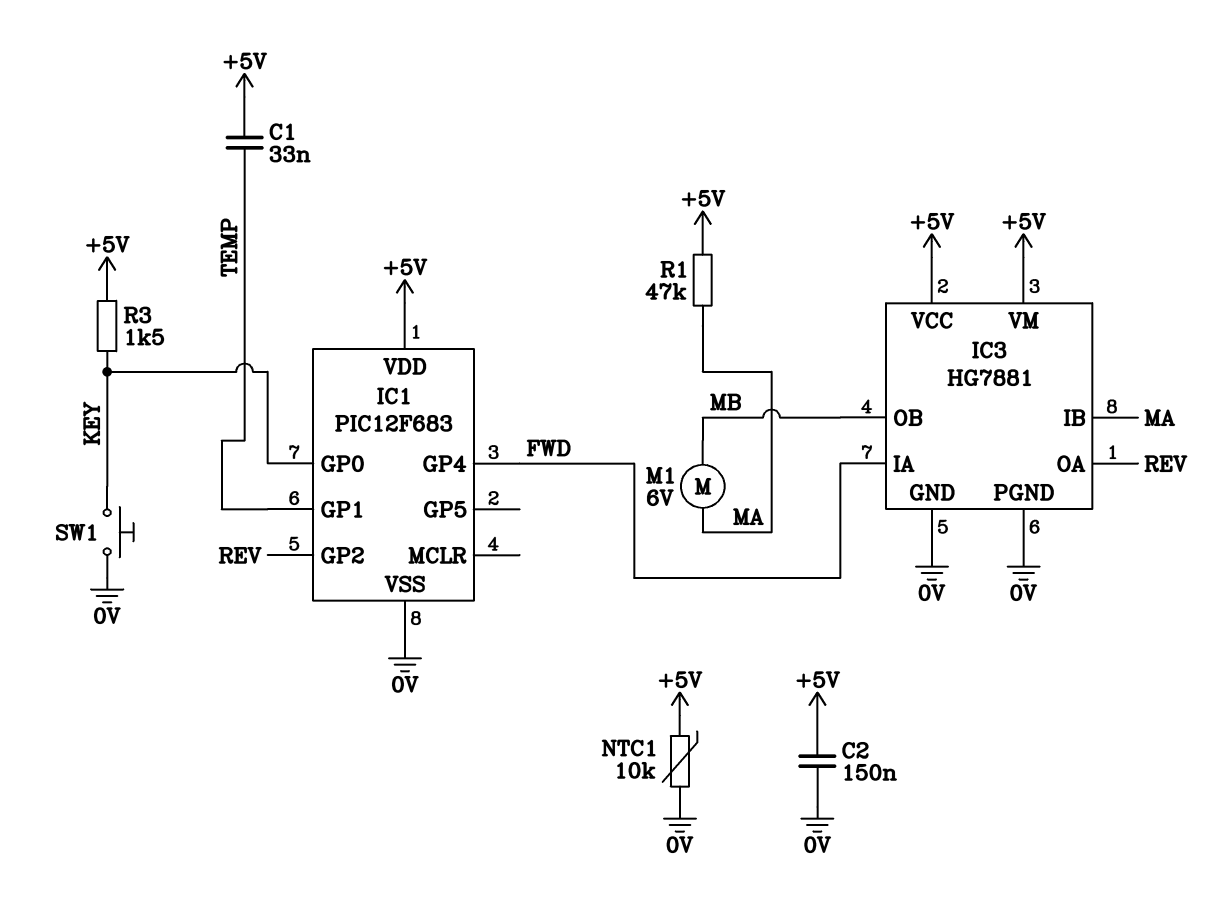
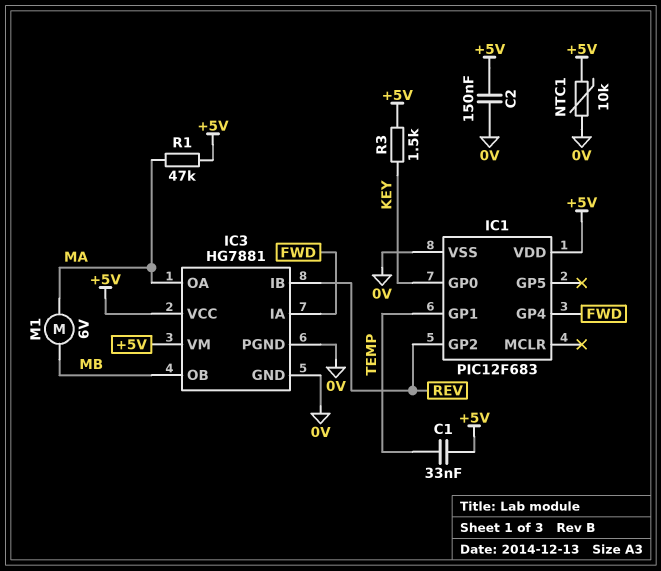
IC3 pin IB: MA -> REV
IC3 pin OA: REV -> MA
SW1: button (0V, KEY) -> none

